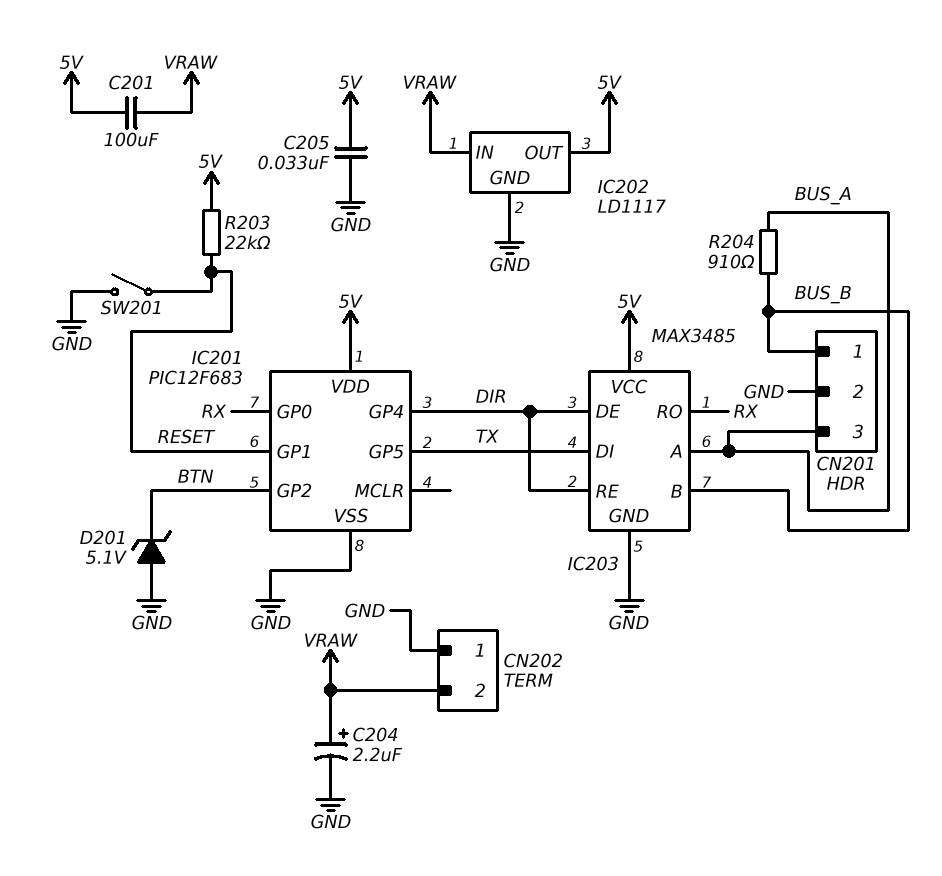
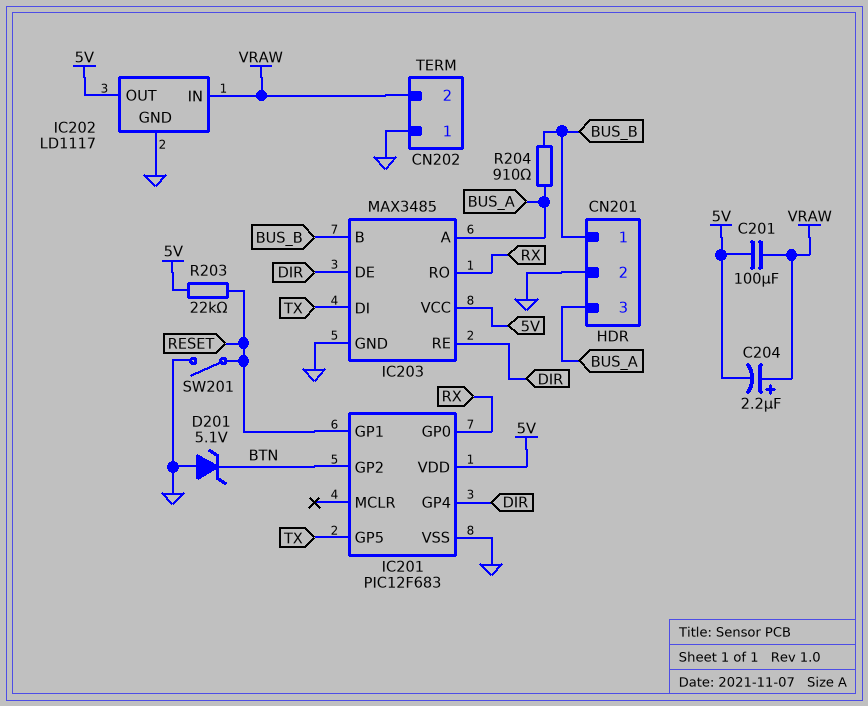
C204: 2.2uF (plus VRAW, minus GND) -> 2.2uF (plus VRAW, minus 5V)
C205: 33nF (5V, GND) -> none

